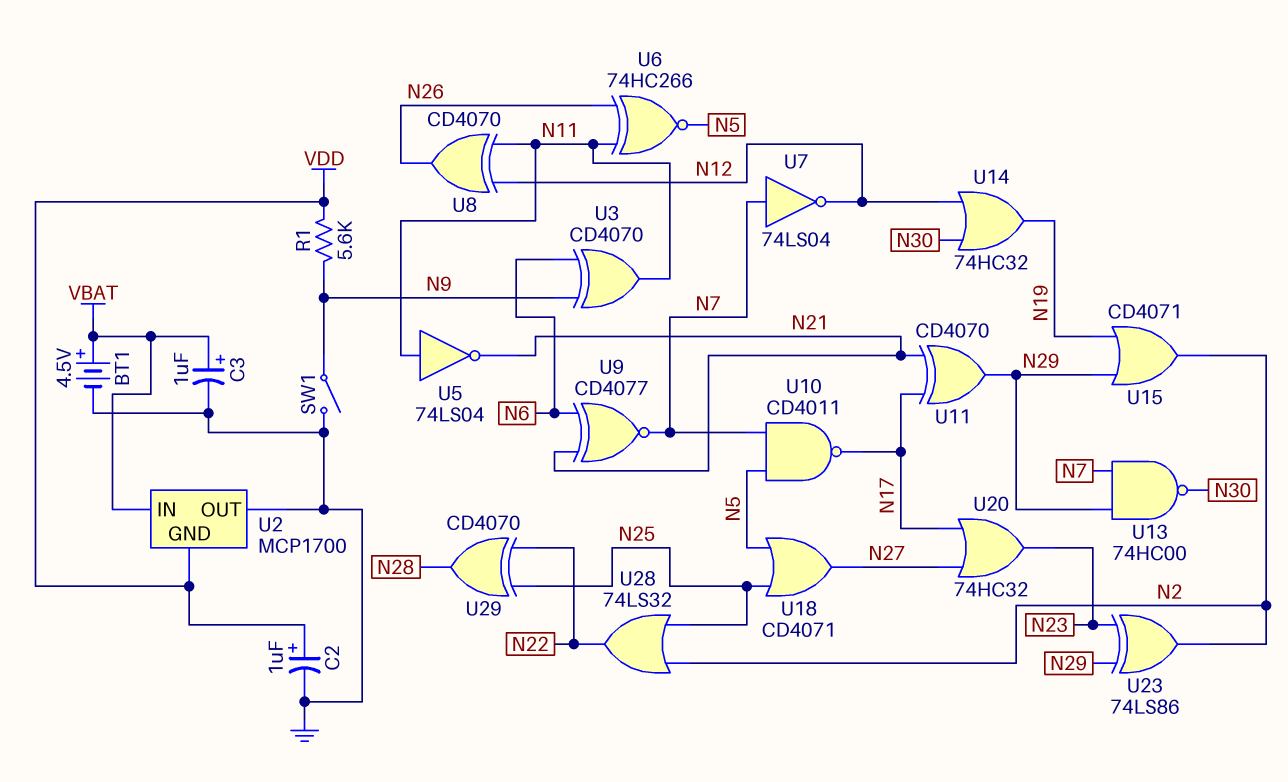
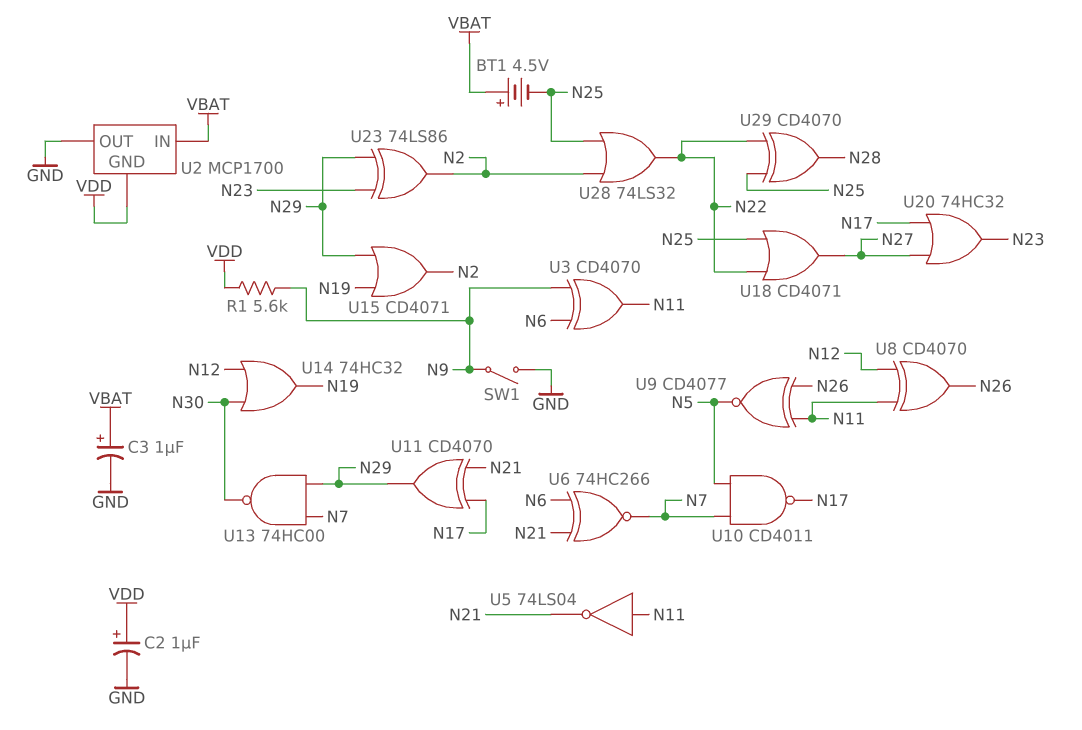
BT1: 4.5V (plus VBAT, minus GND) -> 4.5V (plus VBAT, minus N25)
U6: XNOR 74HC266 (in N11, in N26, out N5) -> XNOR 74HC266 (in N6, in N21, out N7)
U7: NOT 74LS04 (in N7, out N12) -> none
U9: XNOR CD4077 (in N6, in N21, out N7) -> XNOR CD4077 (in N11, in N26, out N5)
U18: OR CD4071 (in N5, in N25, out N27) -> OR CD4071 (in N22, in N25, out N27)

